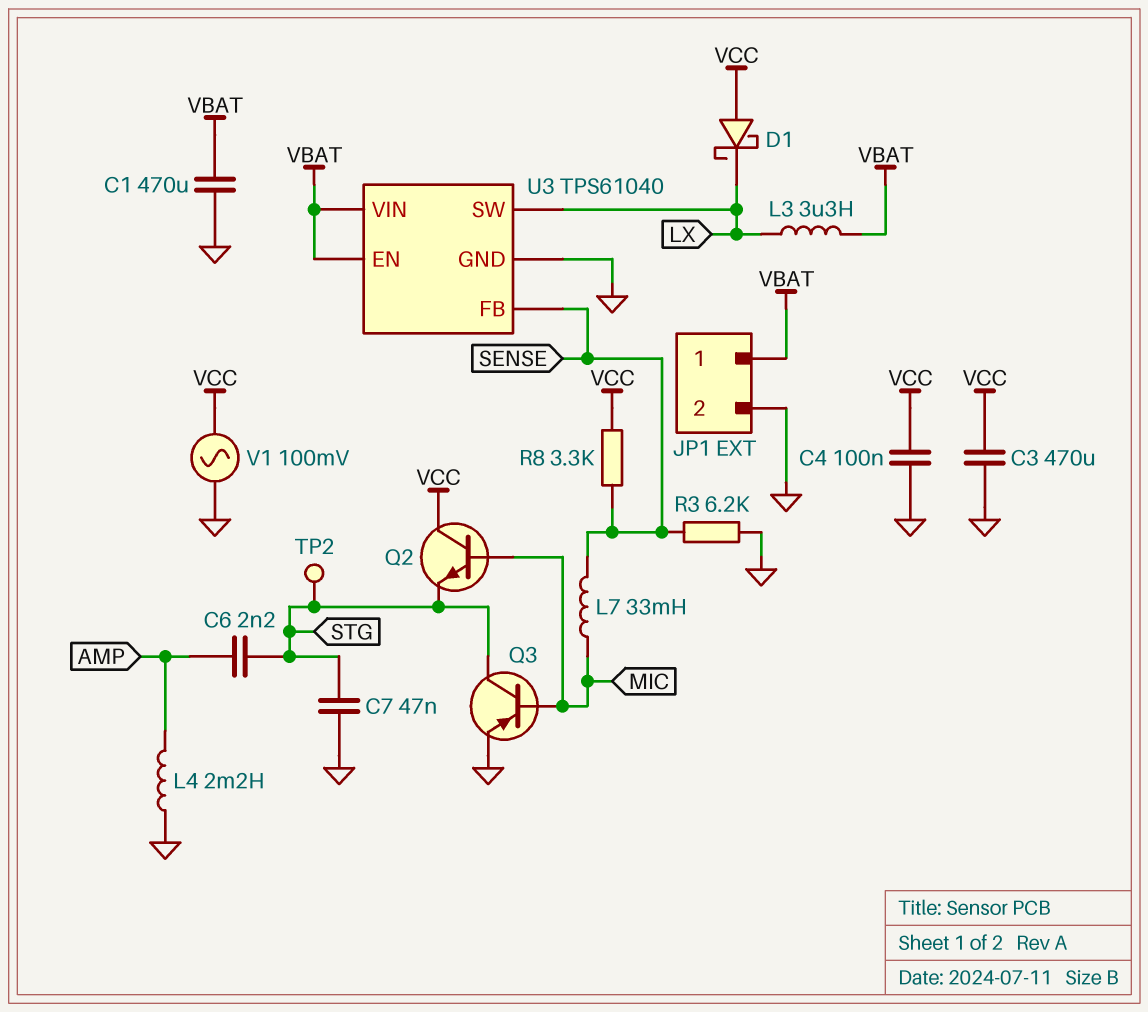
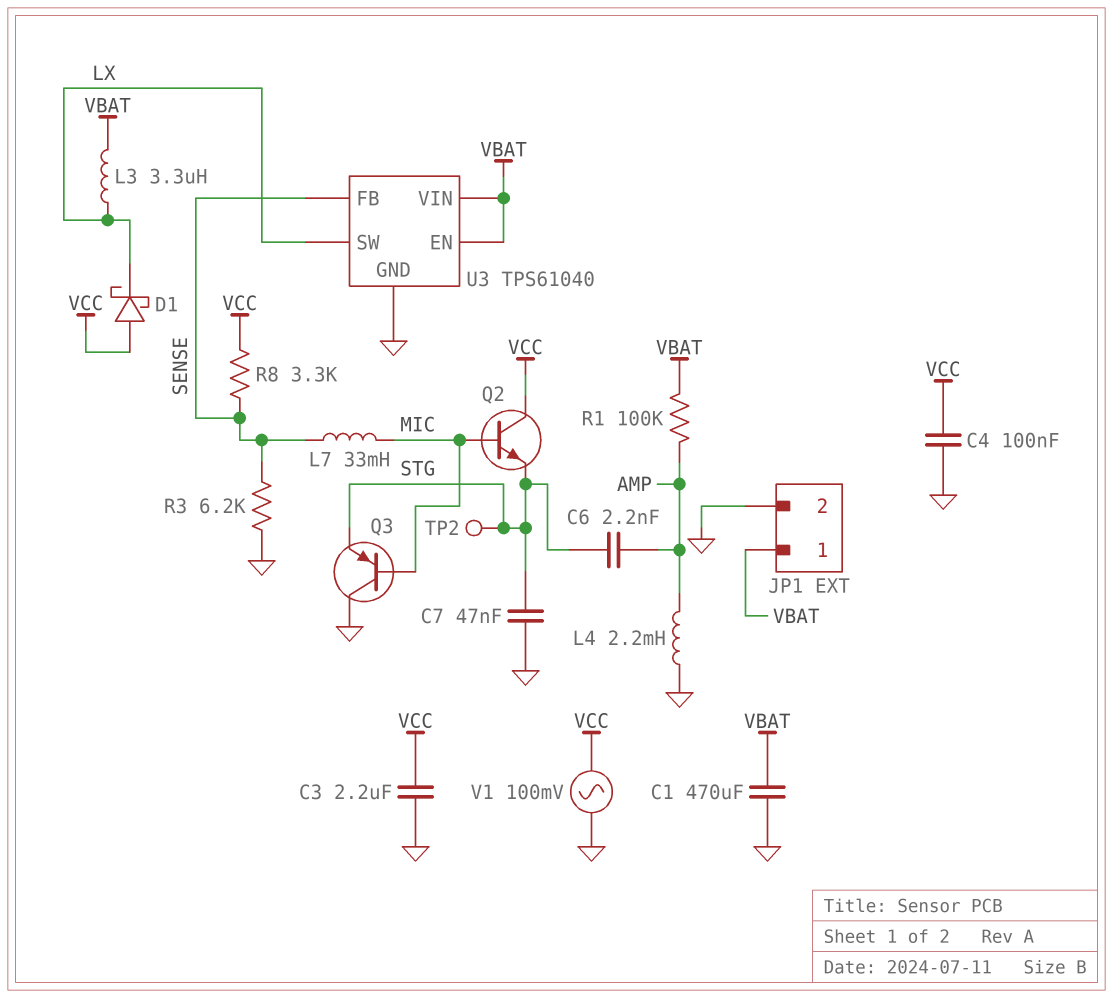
C3: 470uF (GND, VCC) -> 2.2uF (GND, VCC)
Q3: PNP (B MIC, C STG, E GND) -> PNP (B MIC, C GND, E STG)
R1: none -> 100k (AMP, VBAT)

